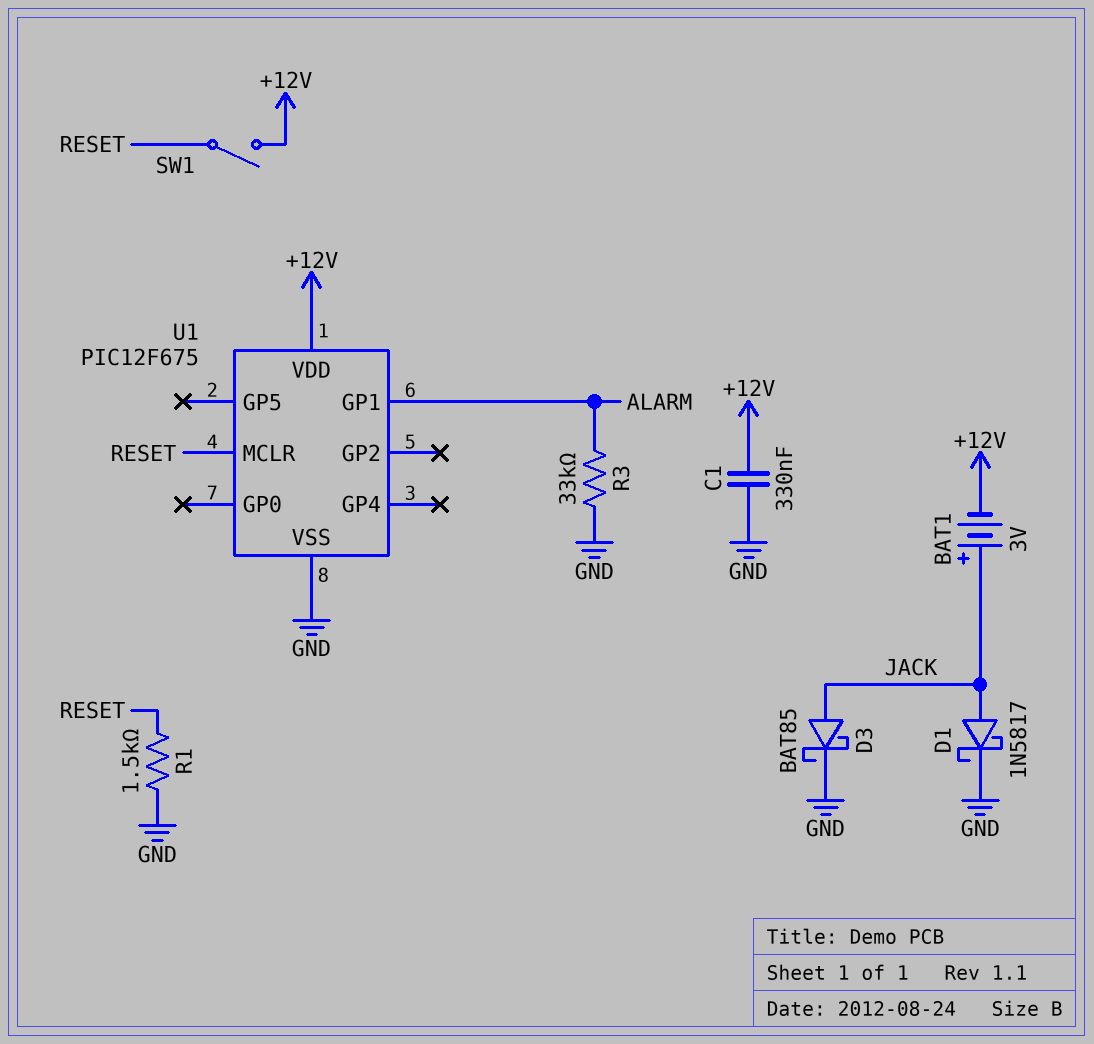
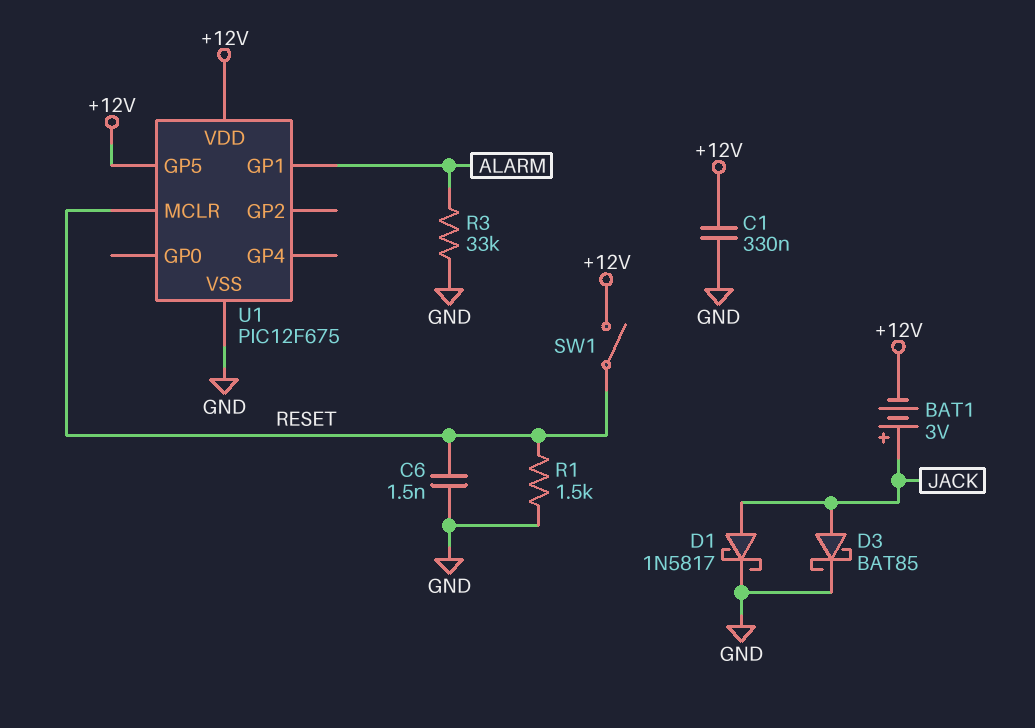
C6: none -> 1.5nF (GND, RESET)
U1 pin GP5: none -> +12V

